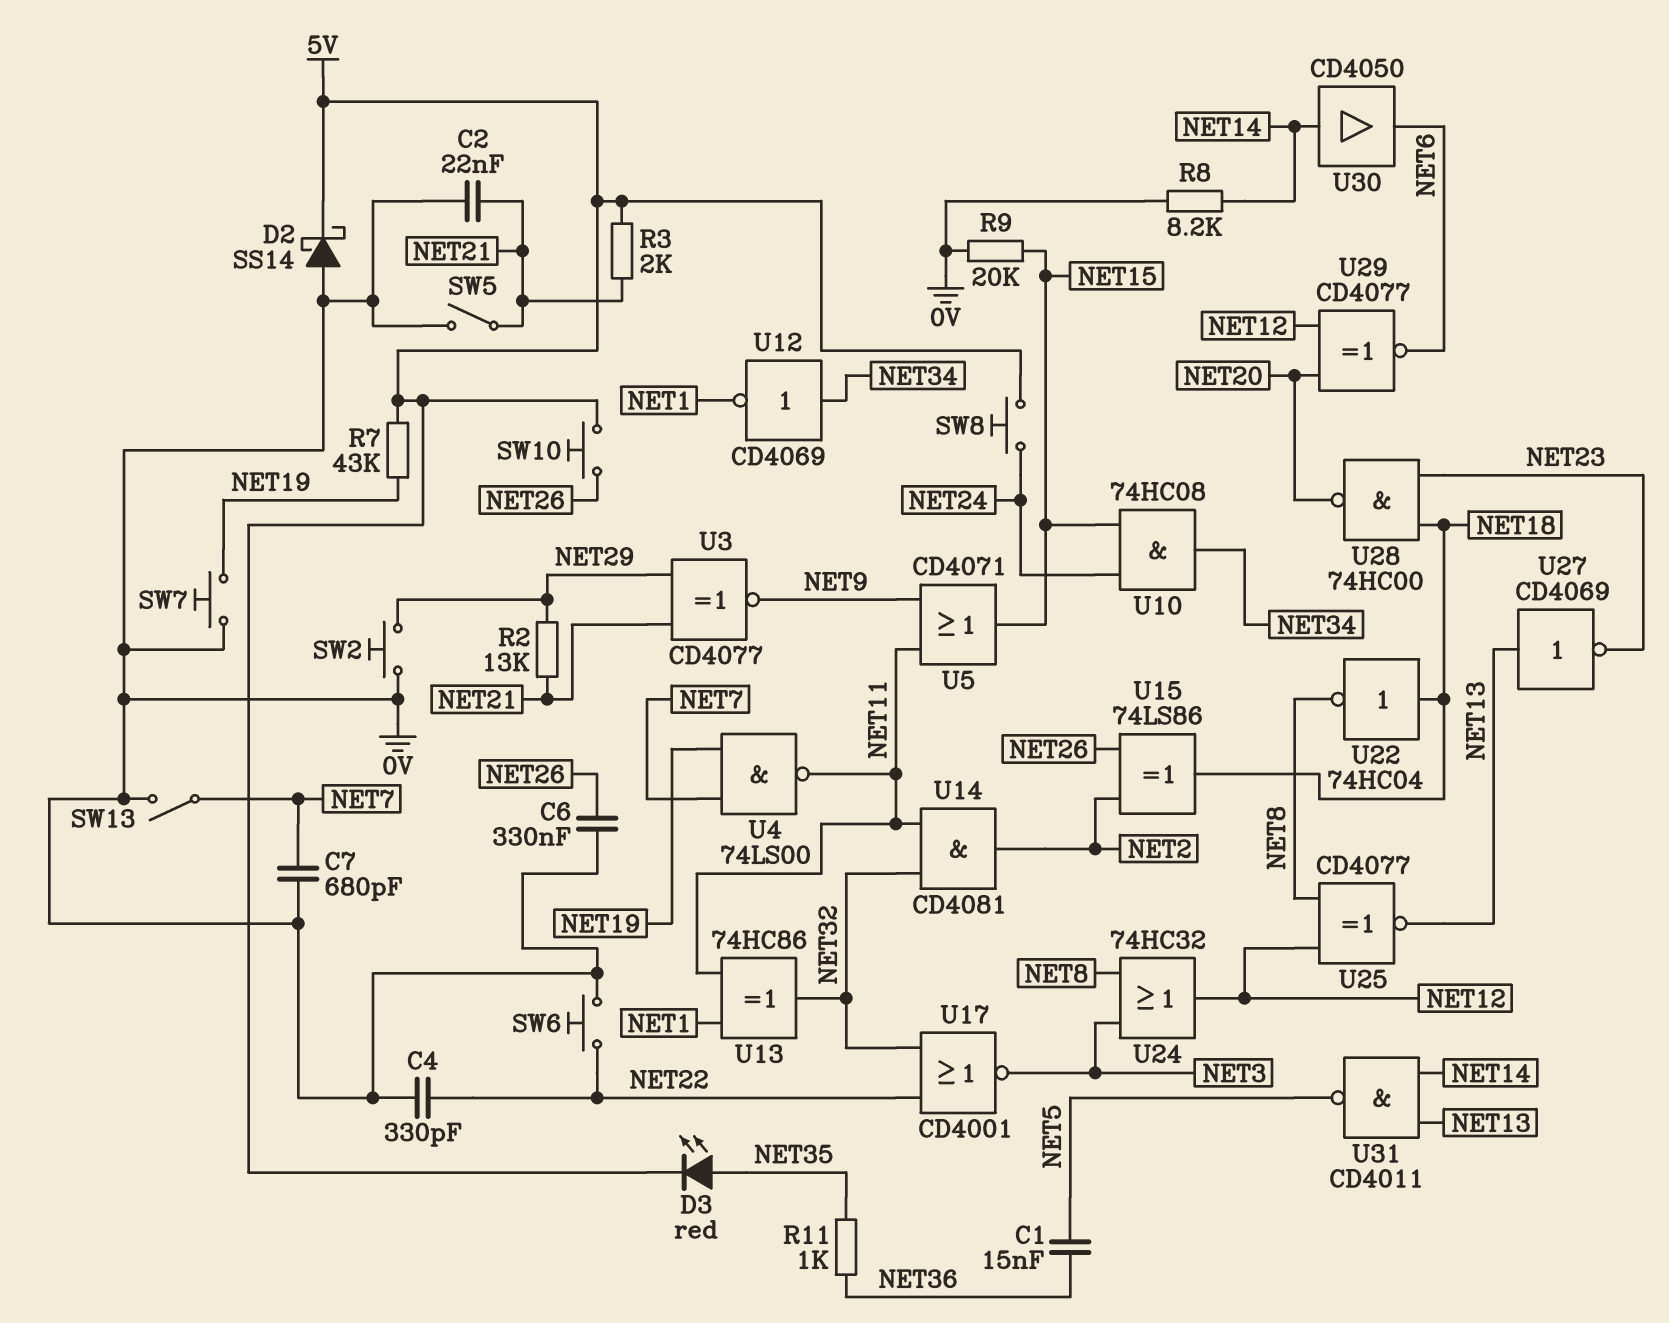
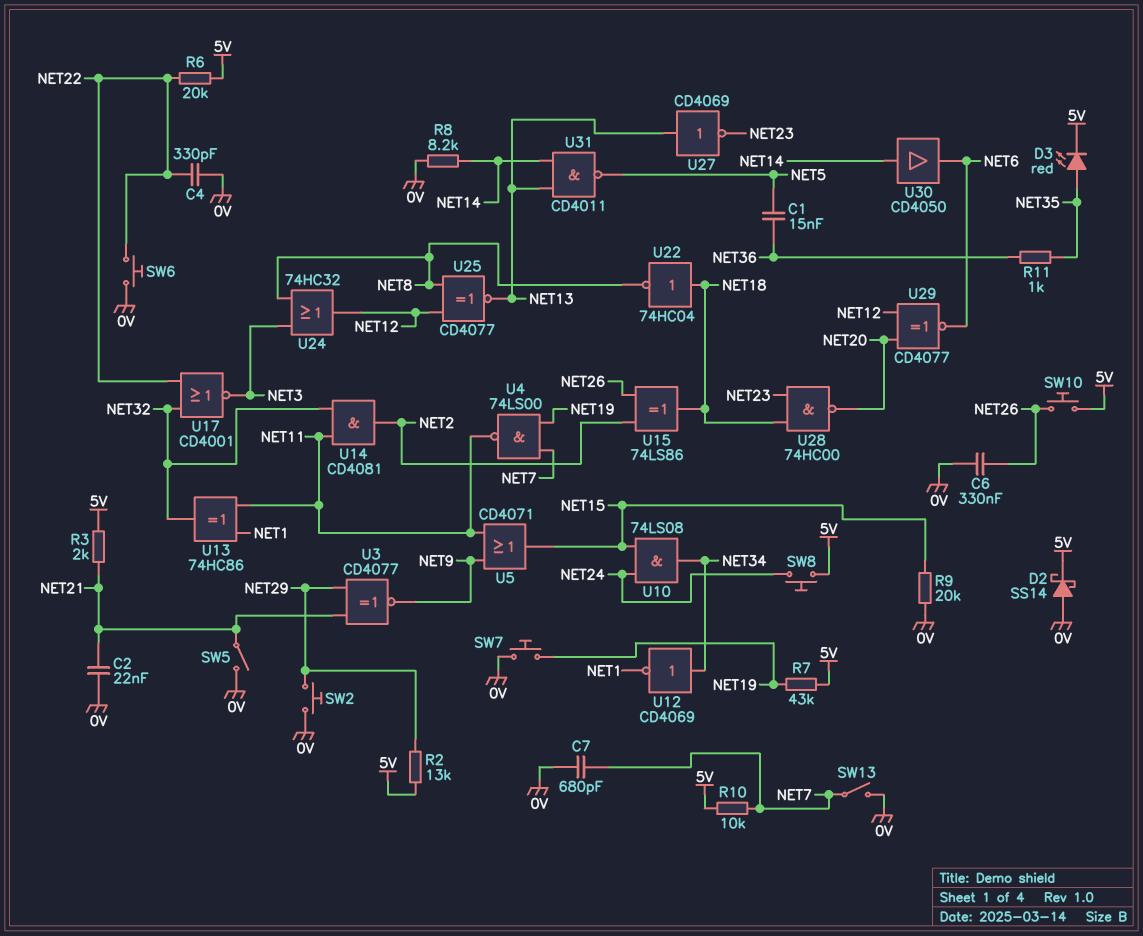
R2: 13k (NET21, NET29) -> 13k (5V, NET29)
R6: none -> 20k (5V, NET22)
R10: none -> 10k (5V, NET7)
U10: AND 74HC08 (in NET15, in NET24, out NET34) -> AND 74LS08 (in NET15, in NET24, out NET34)

